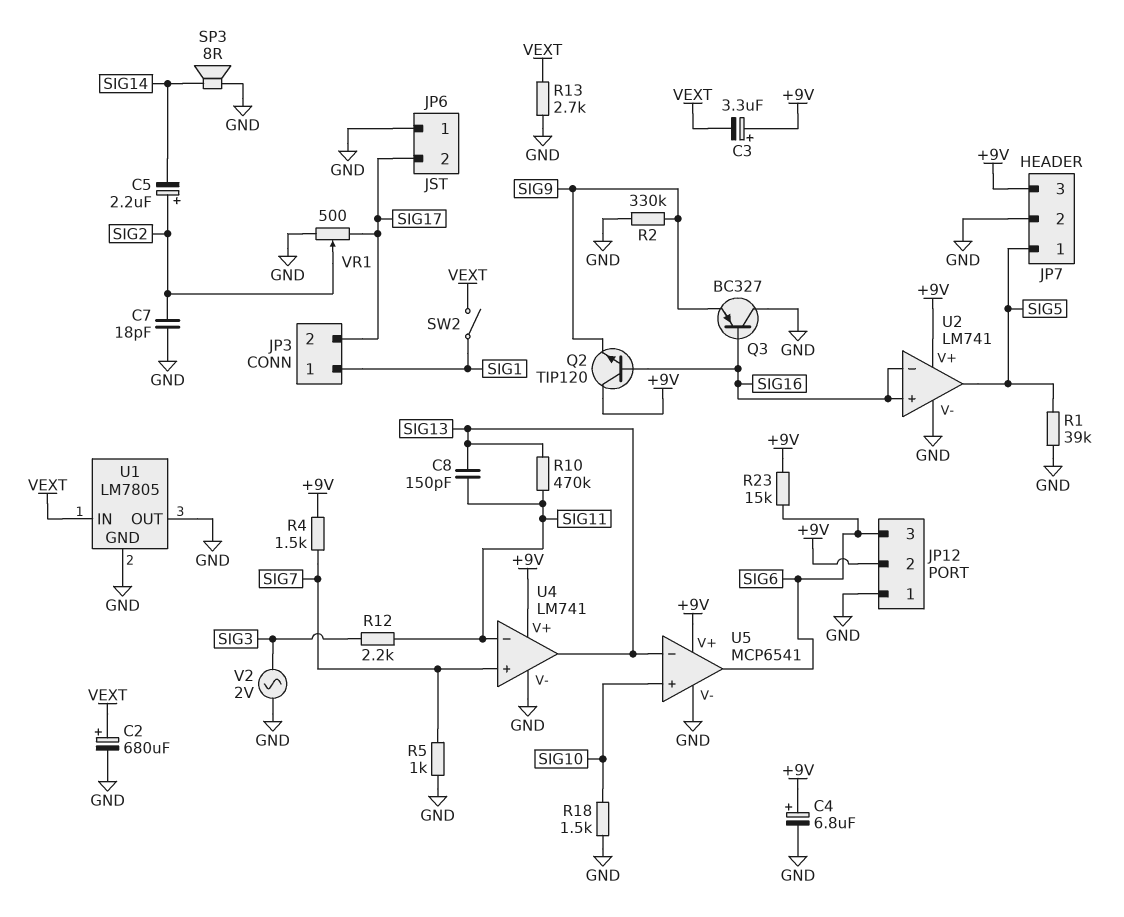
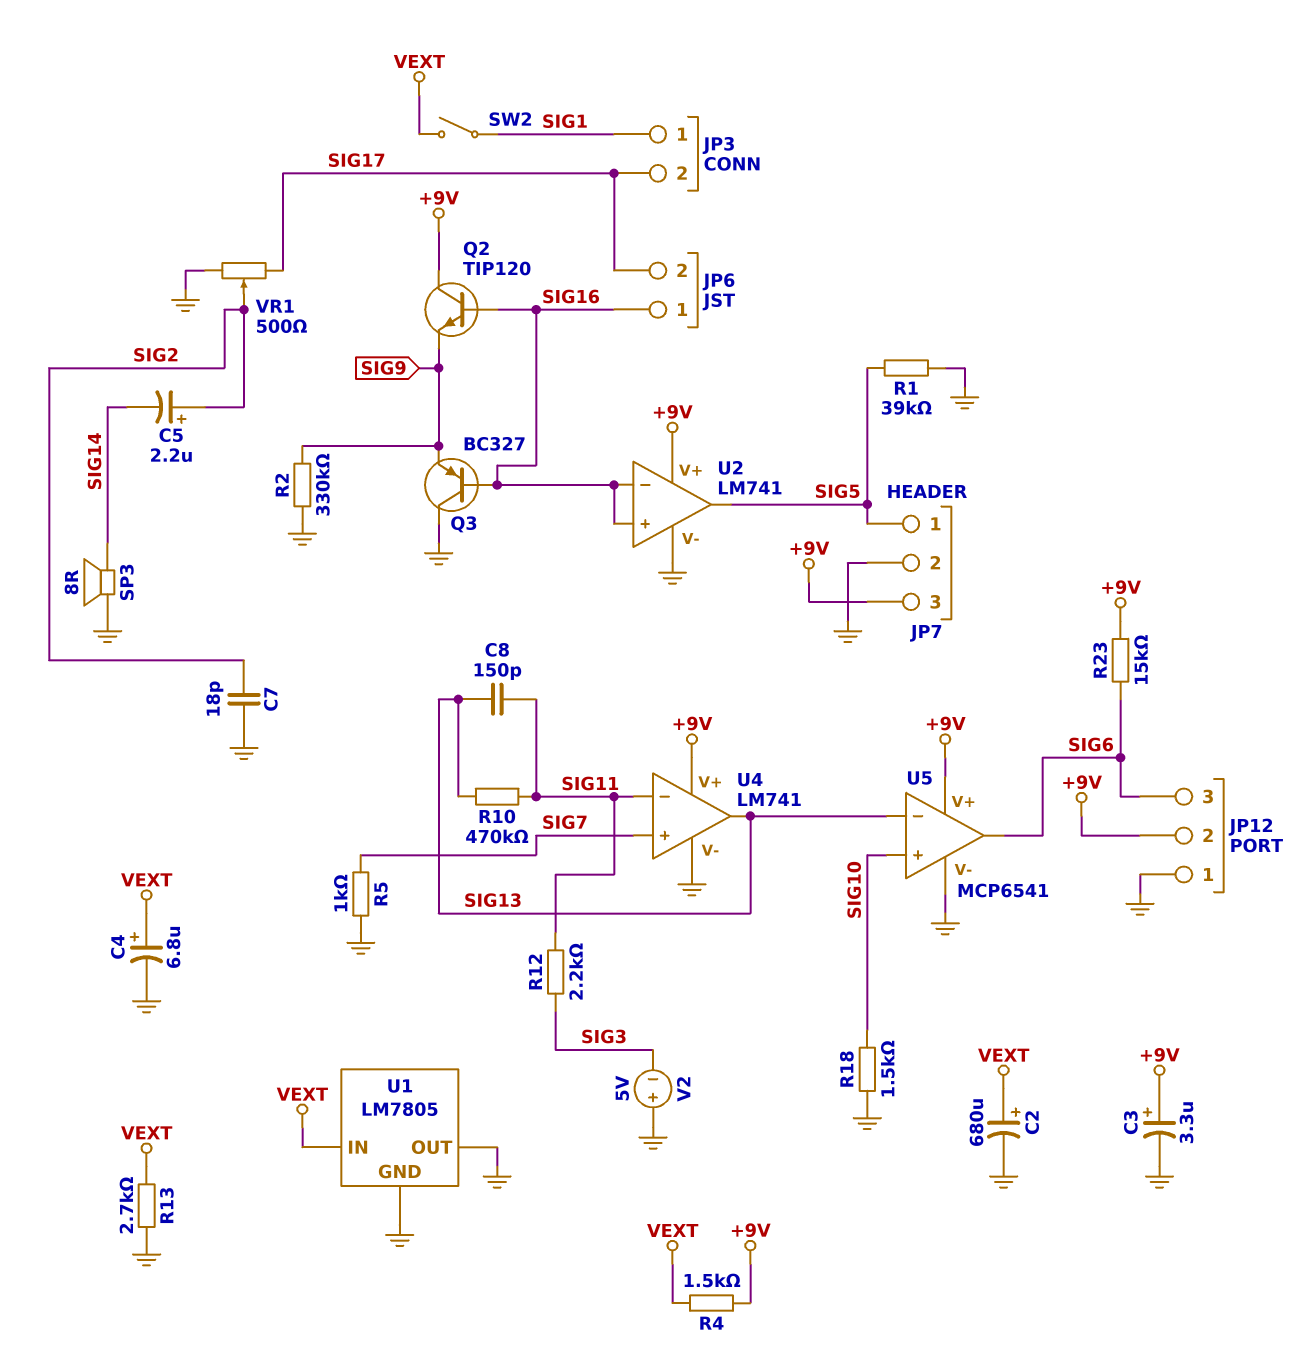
C3: 3.3uF (plus +9V, minus VEXT) -> 3.3uF (plus +9V, minus GND)
C4: 6.8uF (plus +9V, minus GND) -> 6.8uF (plus VEXT, minus GND)
JP6 pin 1: GND -> SIG16
R4: 1.5k (+9V, SIG7) -> 1.5k (+9V, VEXT)
V2: AC 2V (GND, SIG3) -> 5V (plus GND, minus SIG3)

